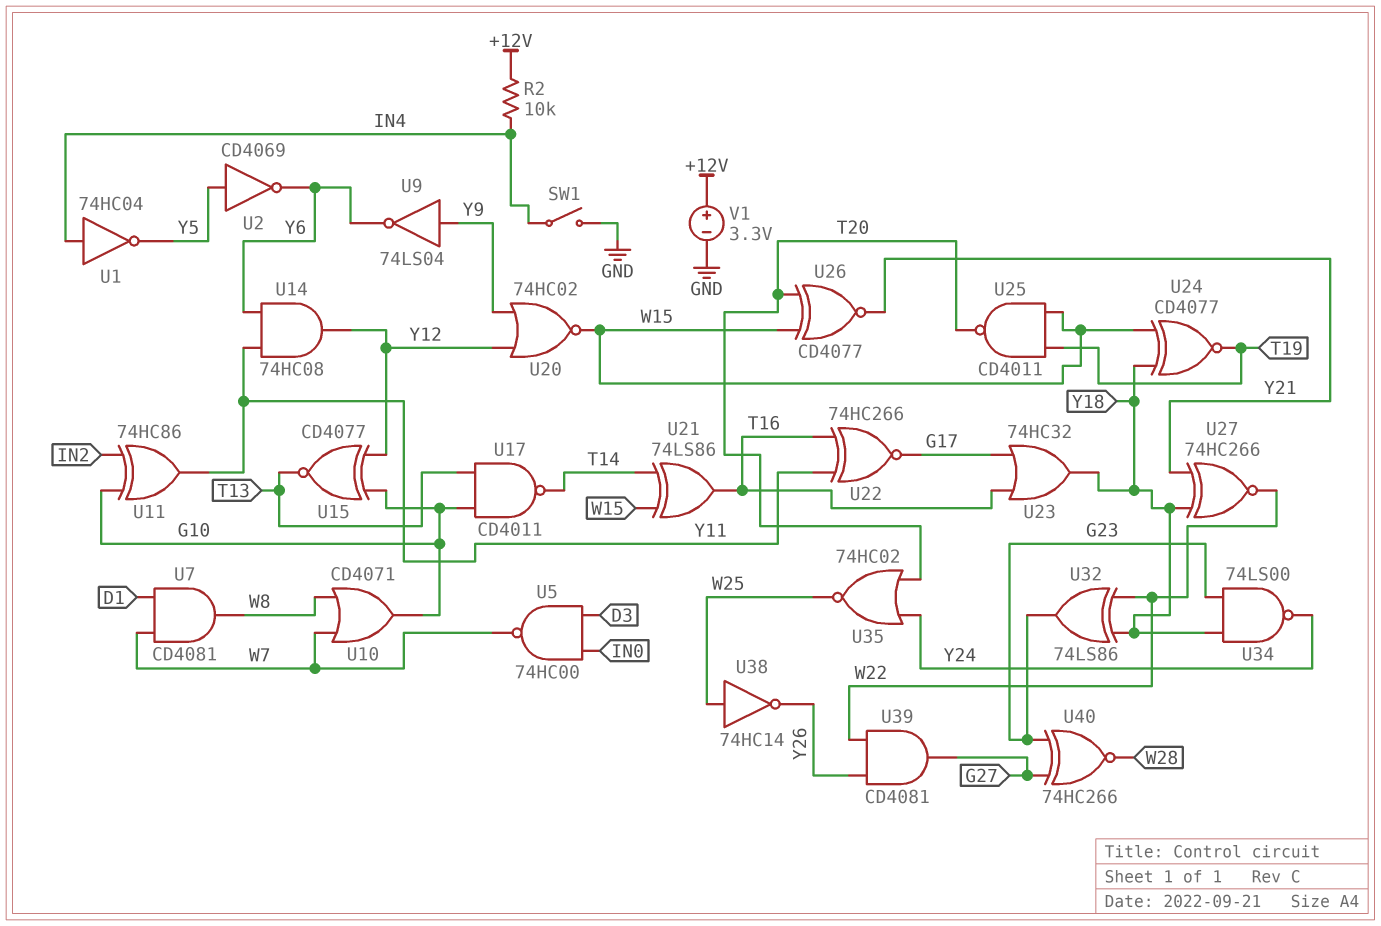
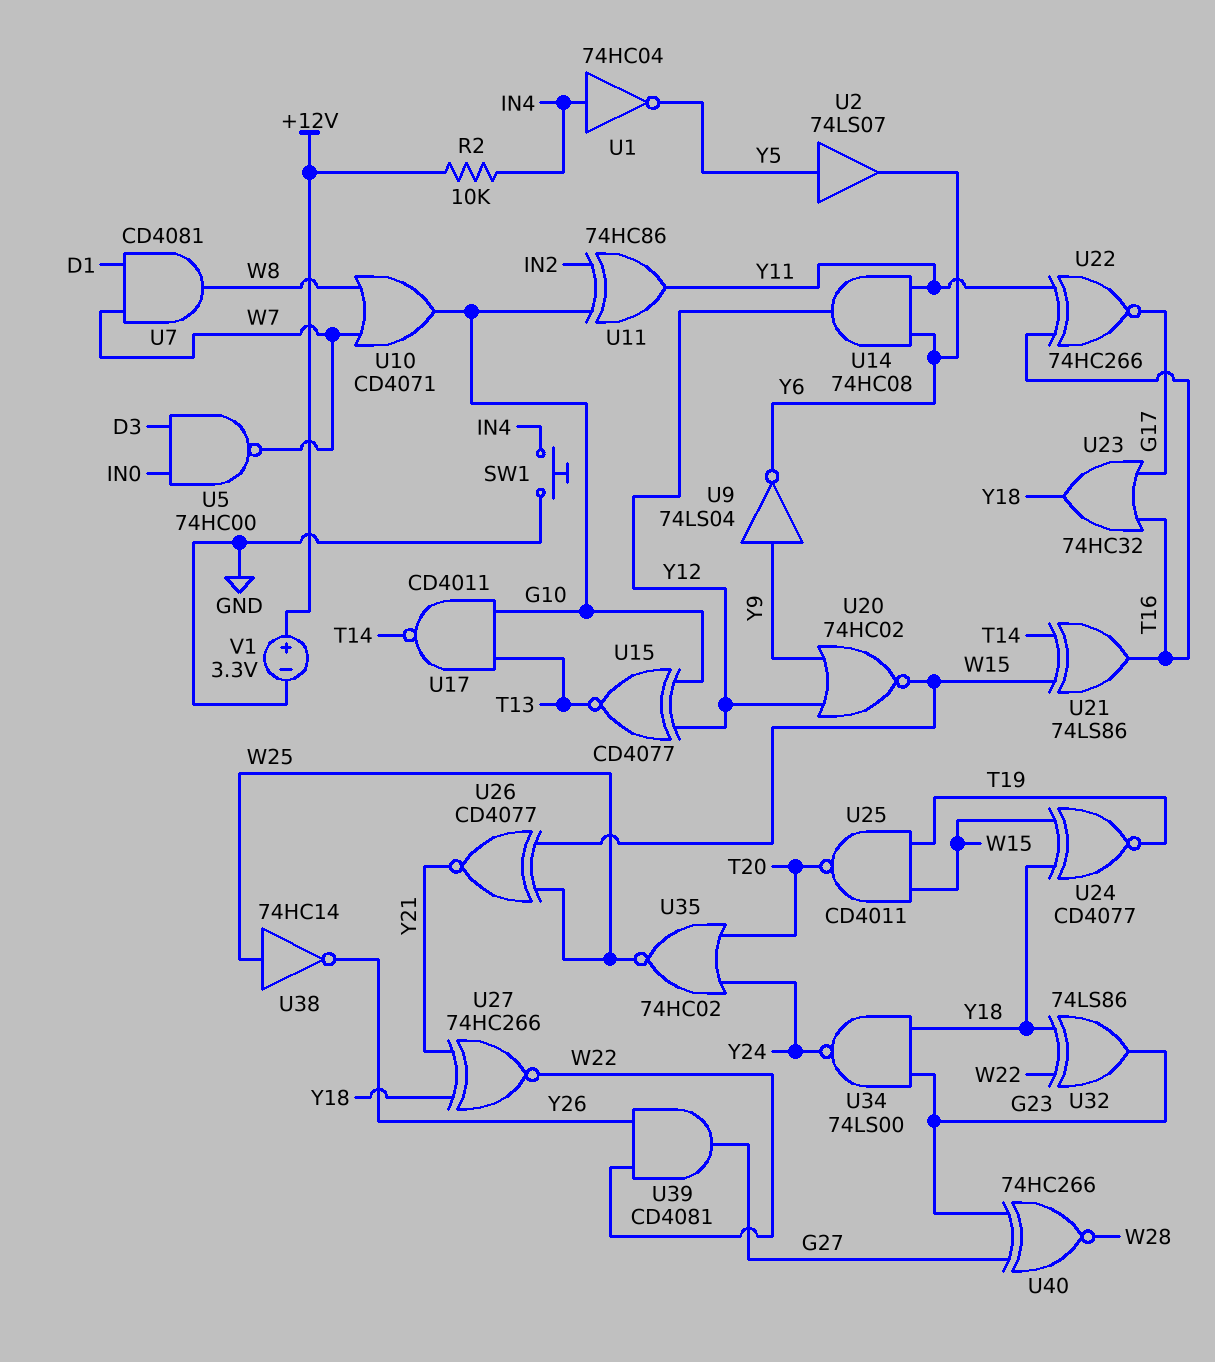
SW1: switch (GND, IN4) -> button (GND, IN4)
U2: NOT CD4069 (in Y5, out Y6) -> buffer 74LS07 (in Y5, out Y6)
U26: XNOR CD4077 (in T20, in W15, out Y21) -> XNOR CD4077 (in W15, in W25, out Y21)

